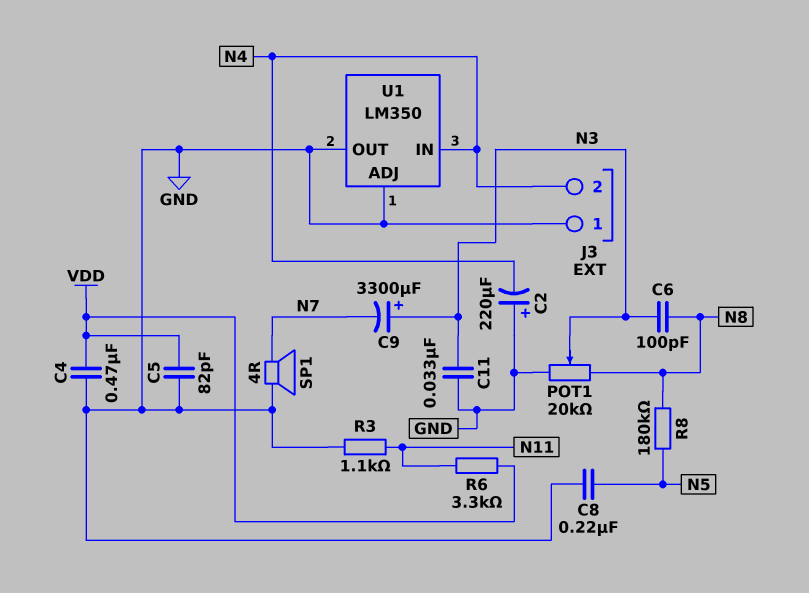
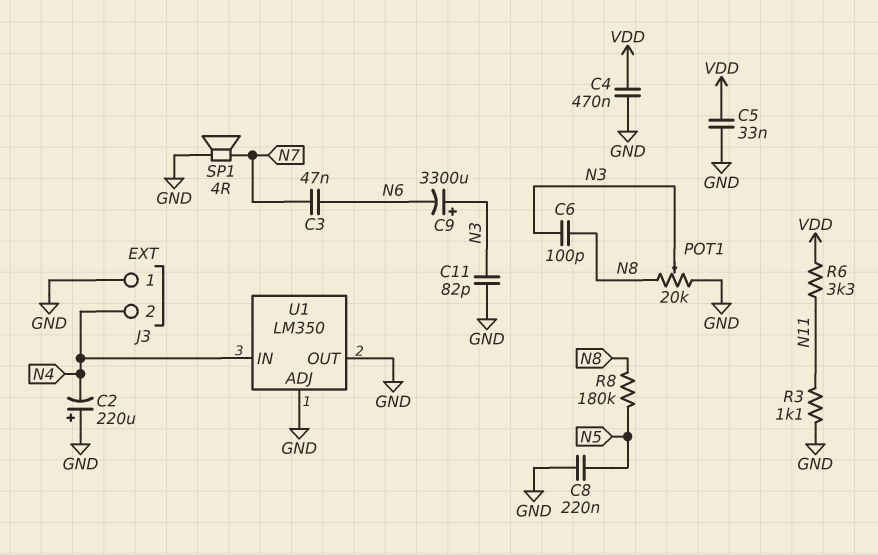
C3: none -> 47nF (N6, N7)
C5: 82pF (GND, VDD) -> 33nF (GND, VDD)
C9: 3300uF (plus N3, minus N7) -> 3300uF (plus N3, minus N6)
C11: 33nF (GND, N3) -> 82pF (GND, N3)

